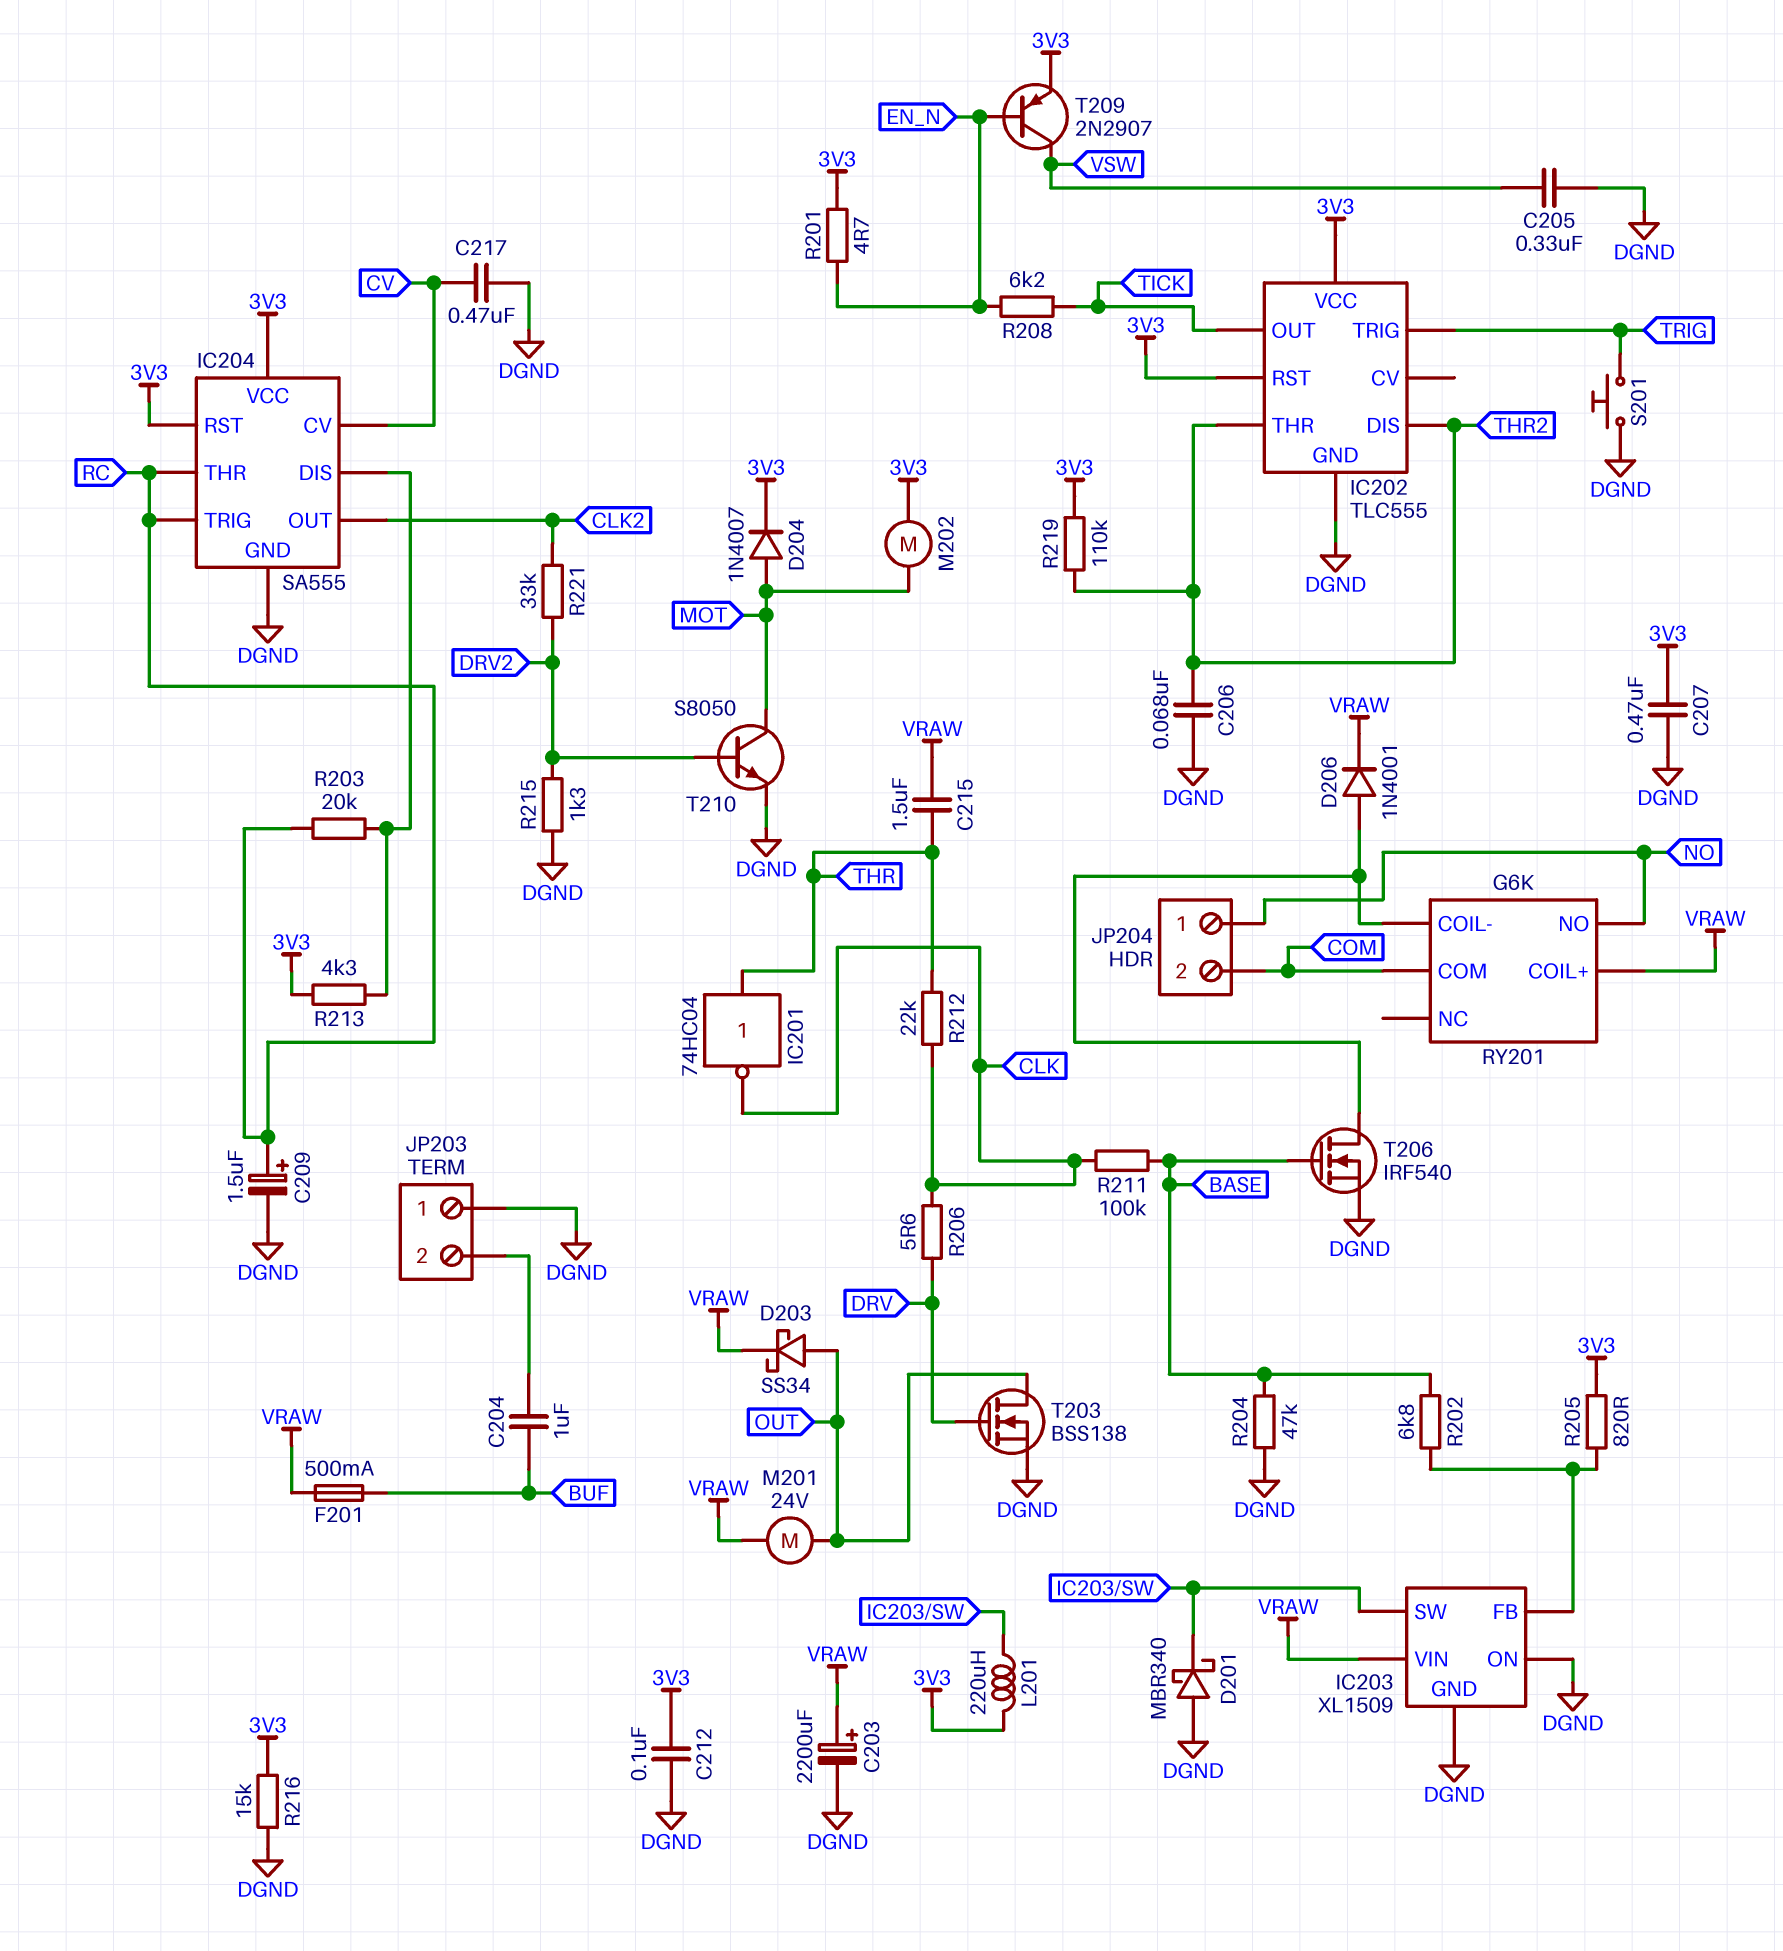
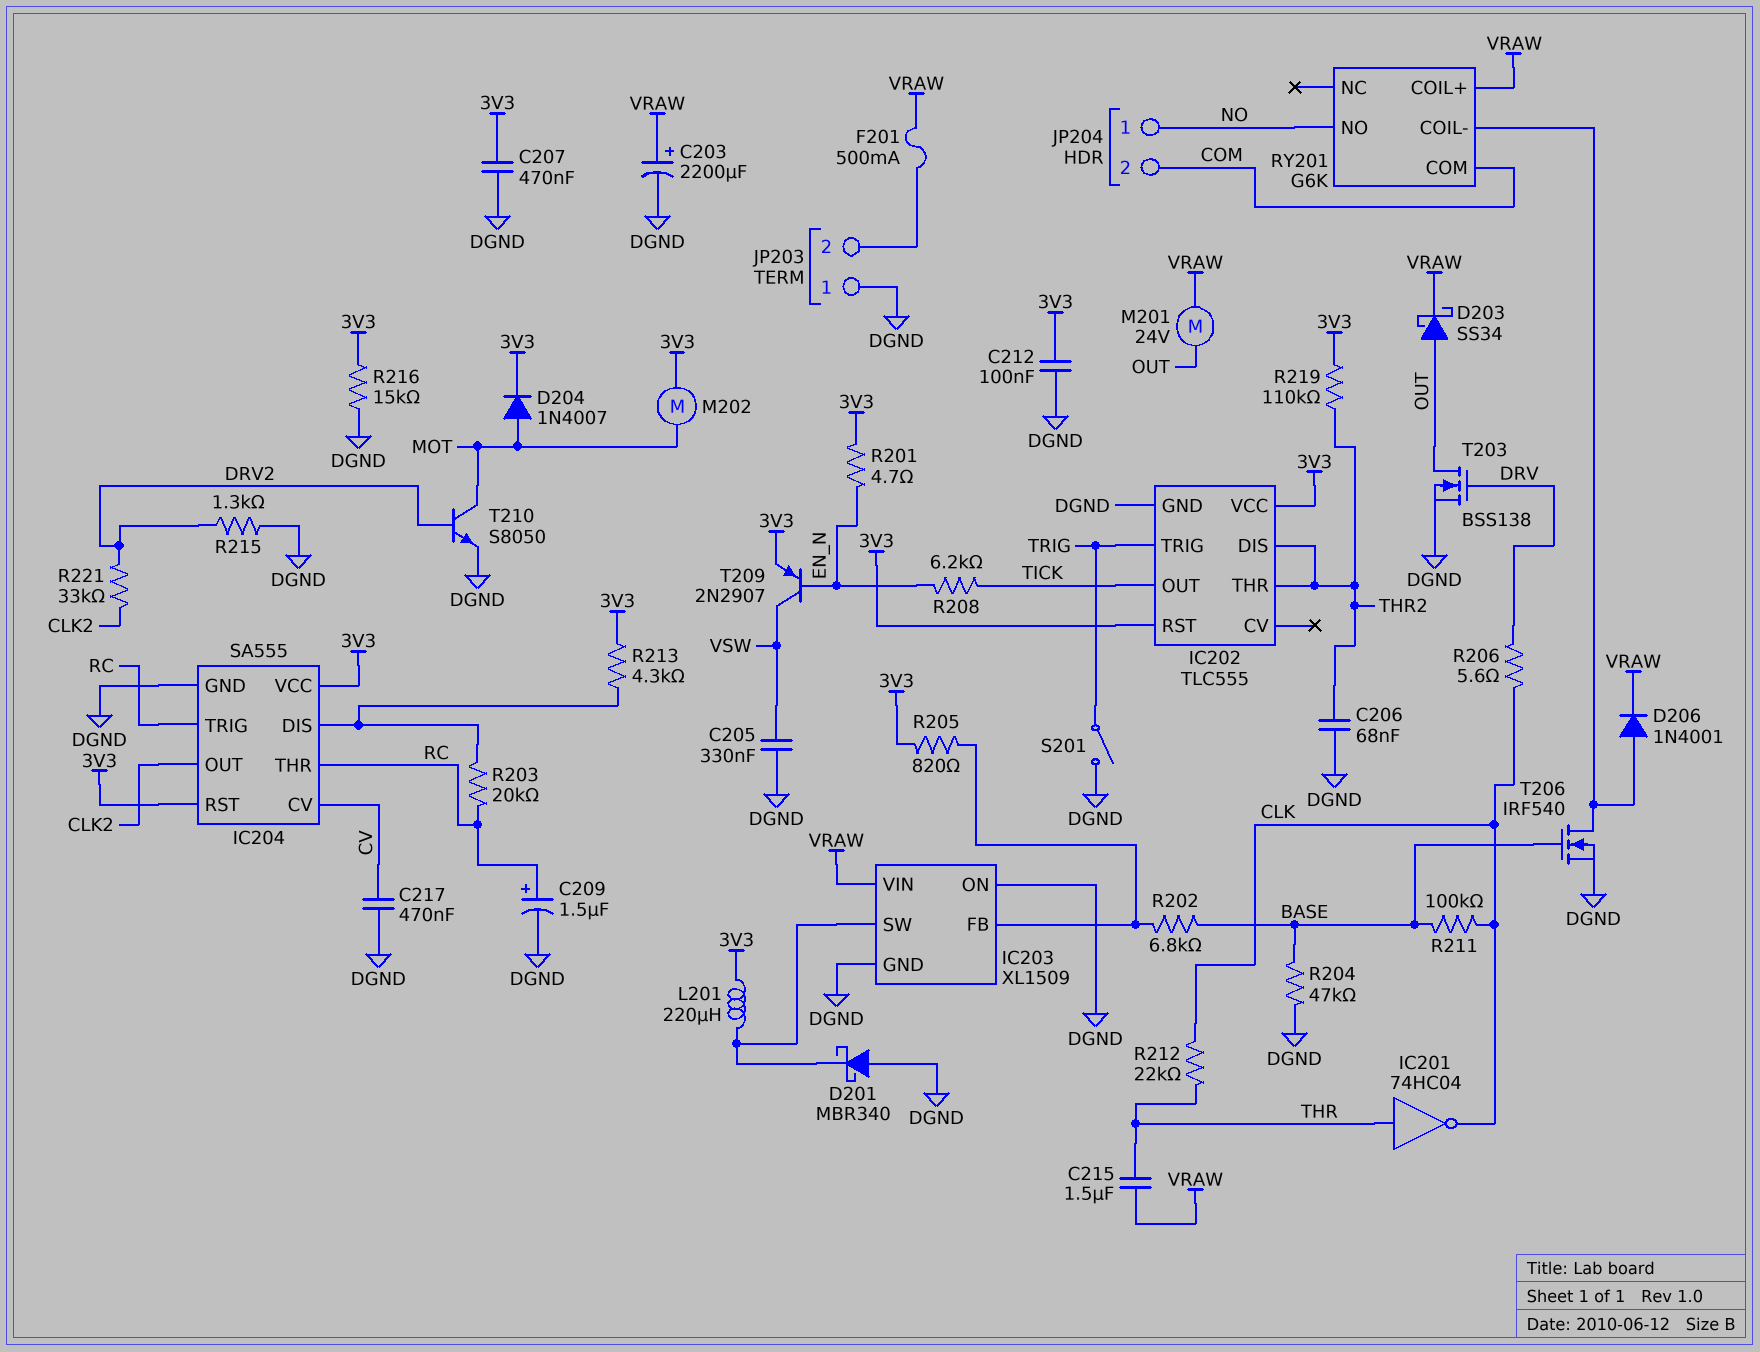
C204: 1uF (BUF, JP203/2) -> none
F201: 500mA (BUF, VRAW) -> 500mA (JP203/2, VRAW)
S201: button (DGND, TRIG) -> switch (DGND, TRIG)

